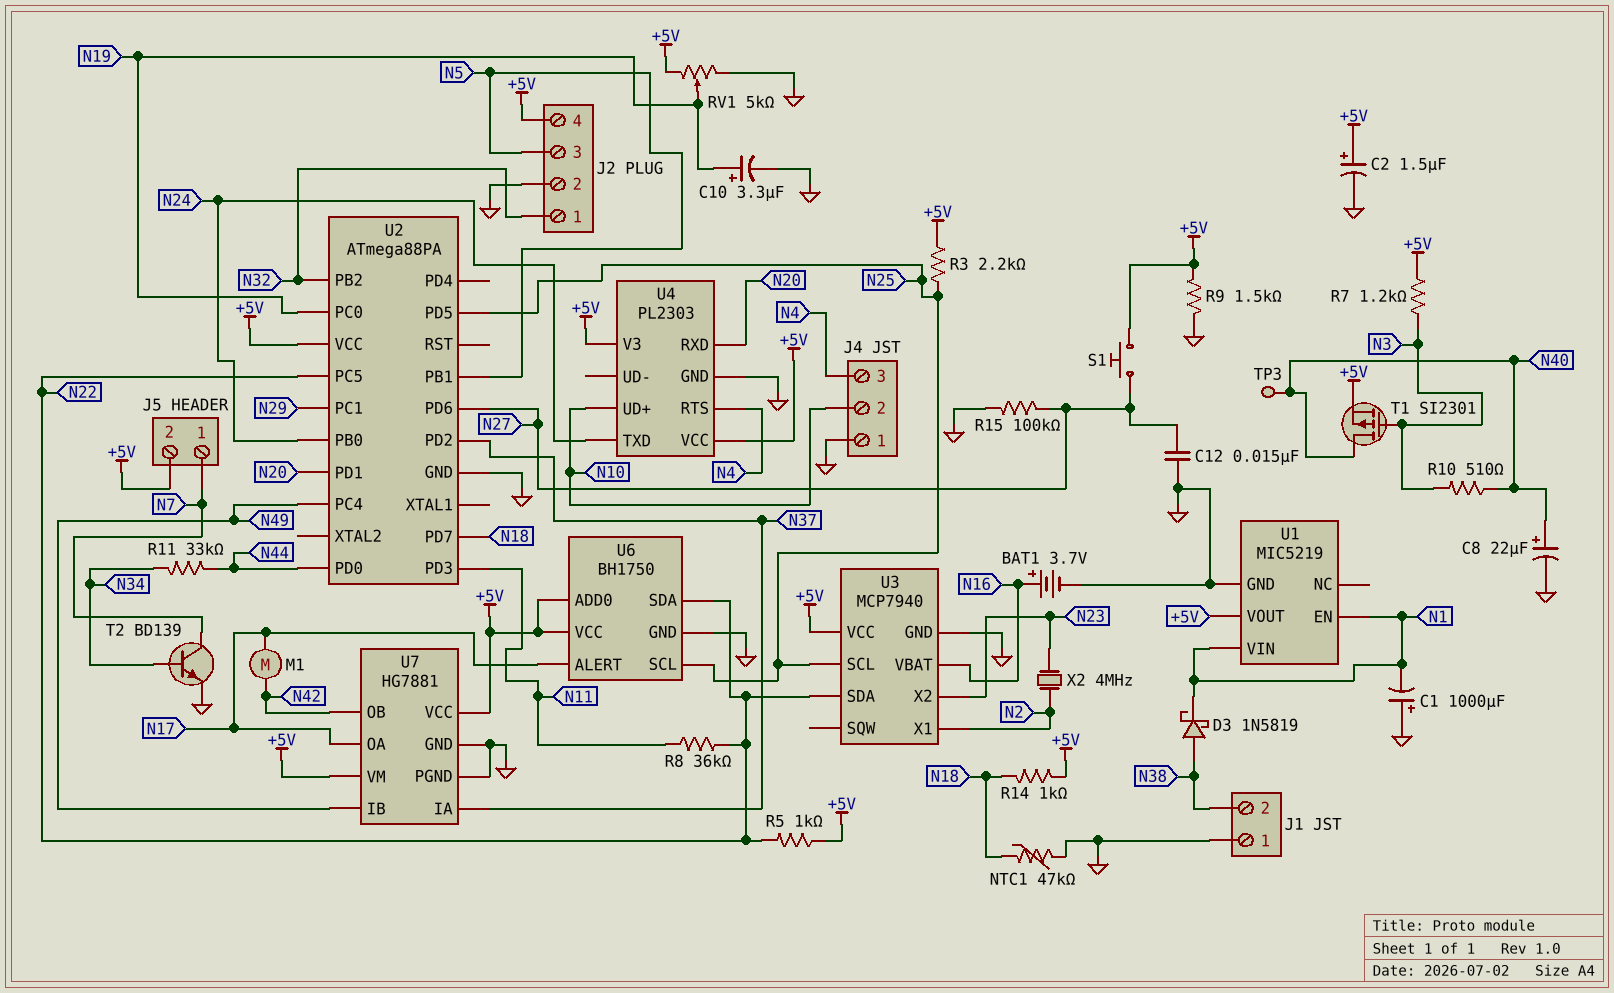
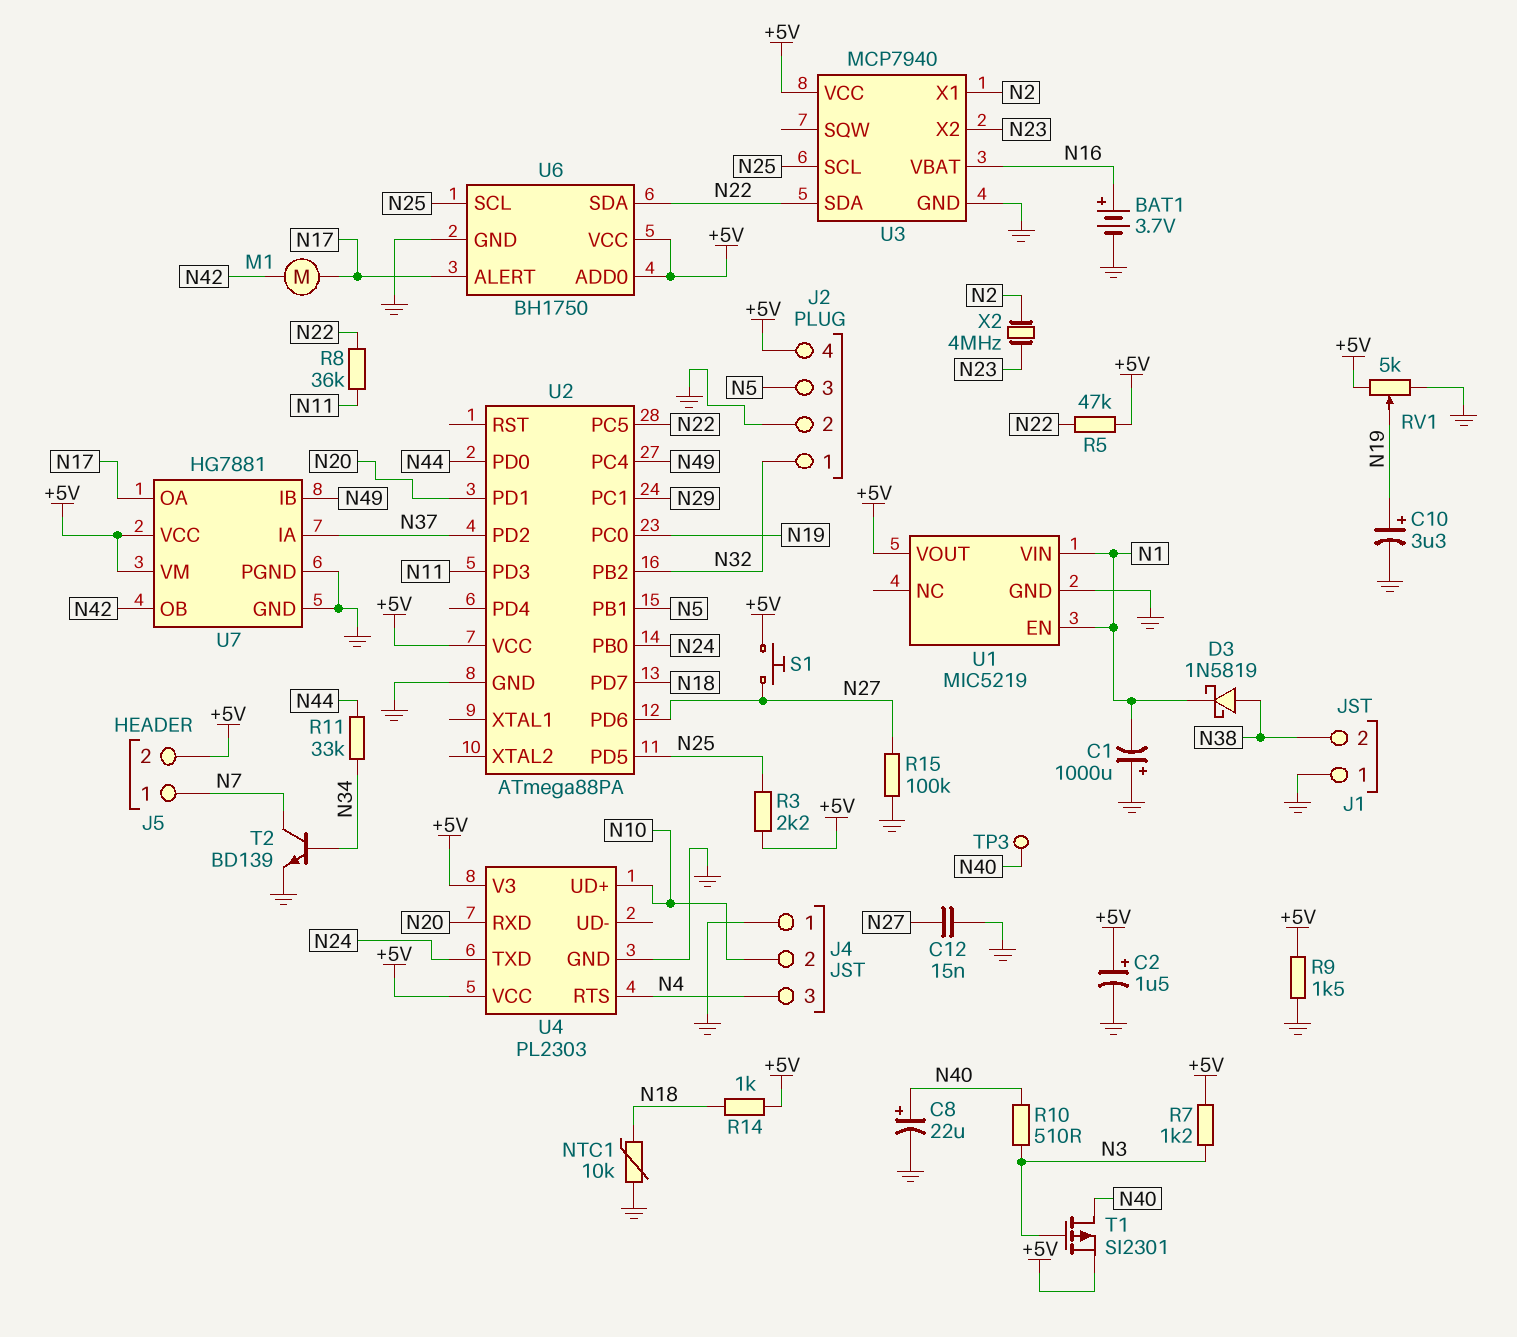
NTC1: 47k (GND, N18) -> 10k (GND, N18)
R5: 1k (+5V, N22) -> 47k (+5V, N22)

